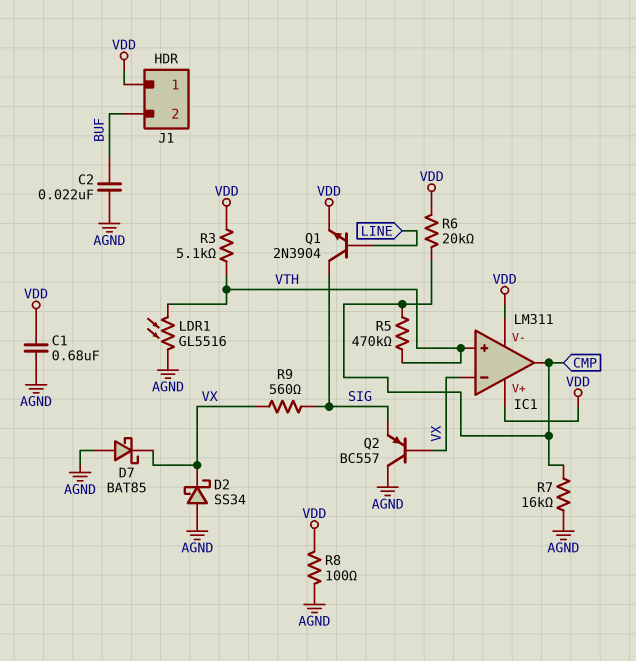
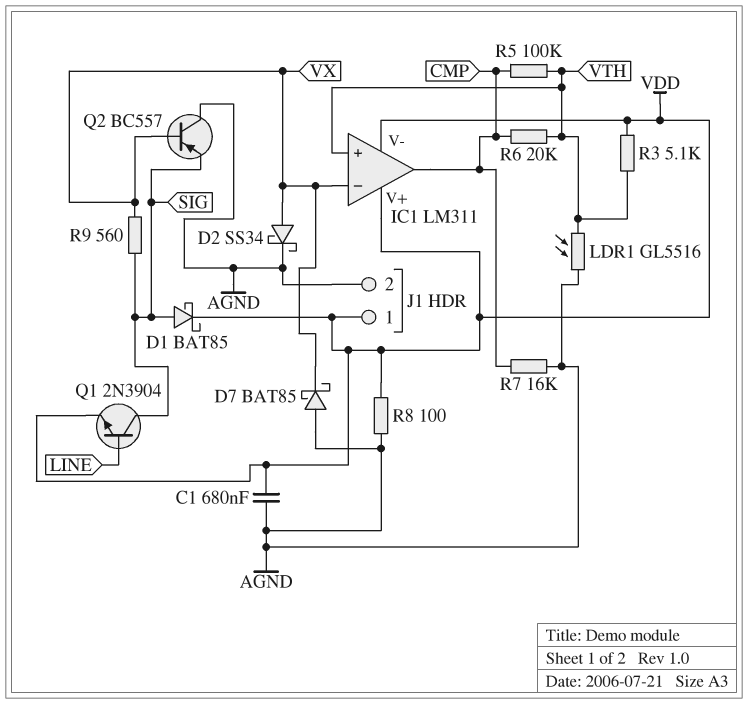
C2: 22nF (AGND, BUF) -> none
D1: none -> schottky BAT85 (A SIG, K VDD)
D2: schottky SS34 (A AGND, K VX) -> schottky SS34 (A VX, K AGND)
J1 pin 2: BUF -> AGND
R5: 470k (CMP, VTH) -> 100k (CMP, VTH)
R6: 20k (CMP, VDD) -> 20k (CMP, VTH)

